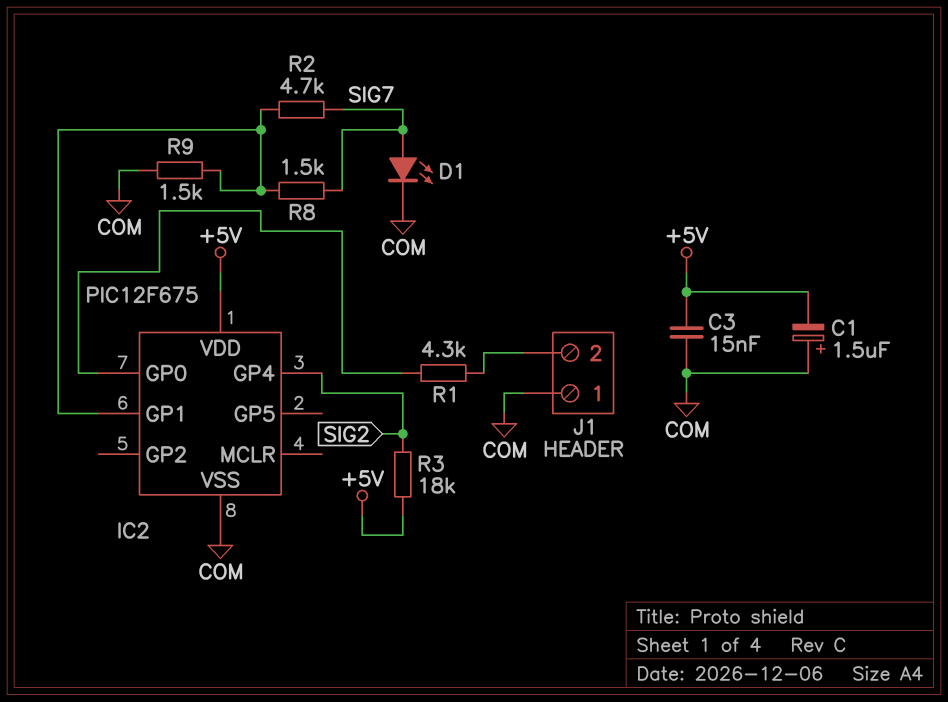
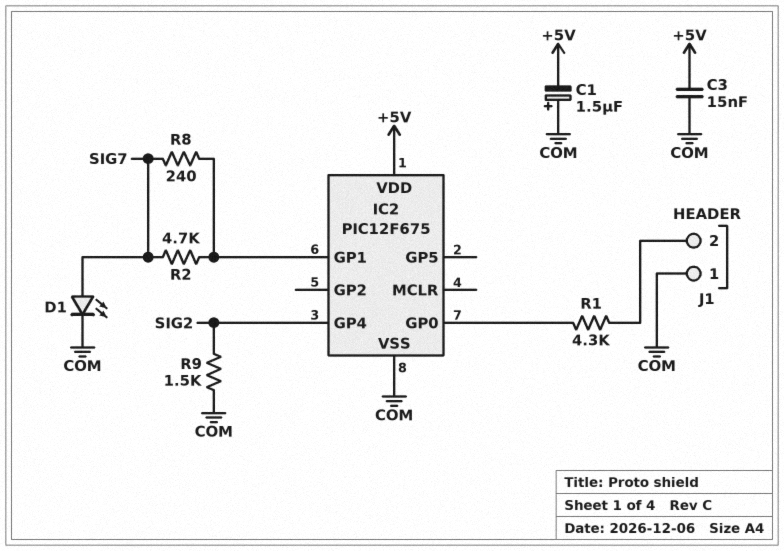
R3: 18k (+5V, SIG2) -> none
R8: 1.5k (IC2/GP1, SIG7) -> 240 (IC2/GP1, SIG7)
R9: 1.5k (COM, IC2/GP1) -> 1.5k (COM, SIG2)

